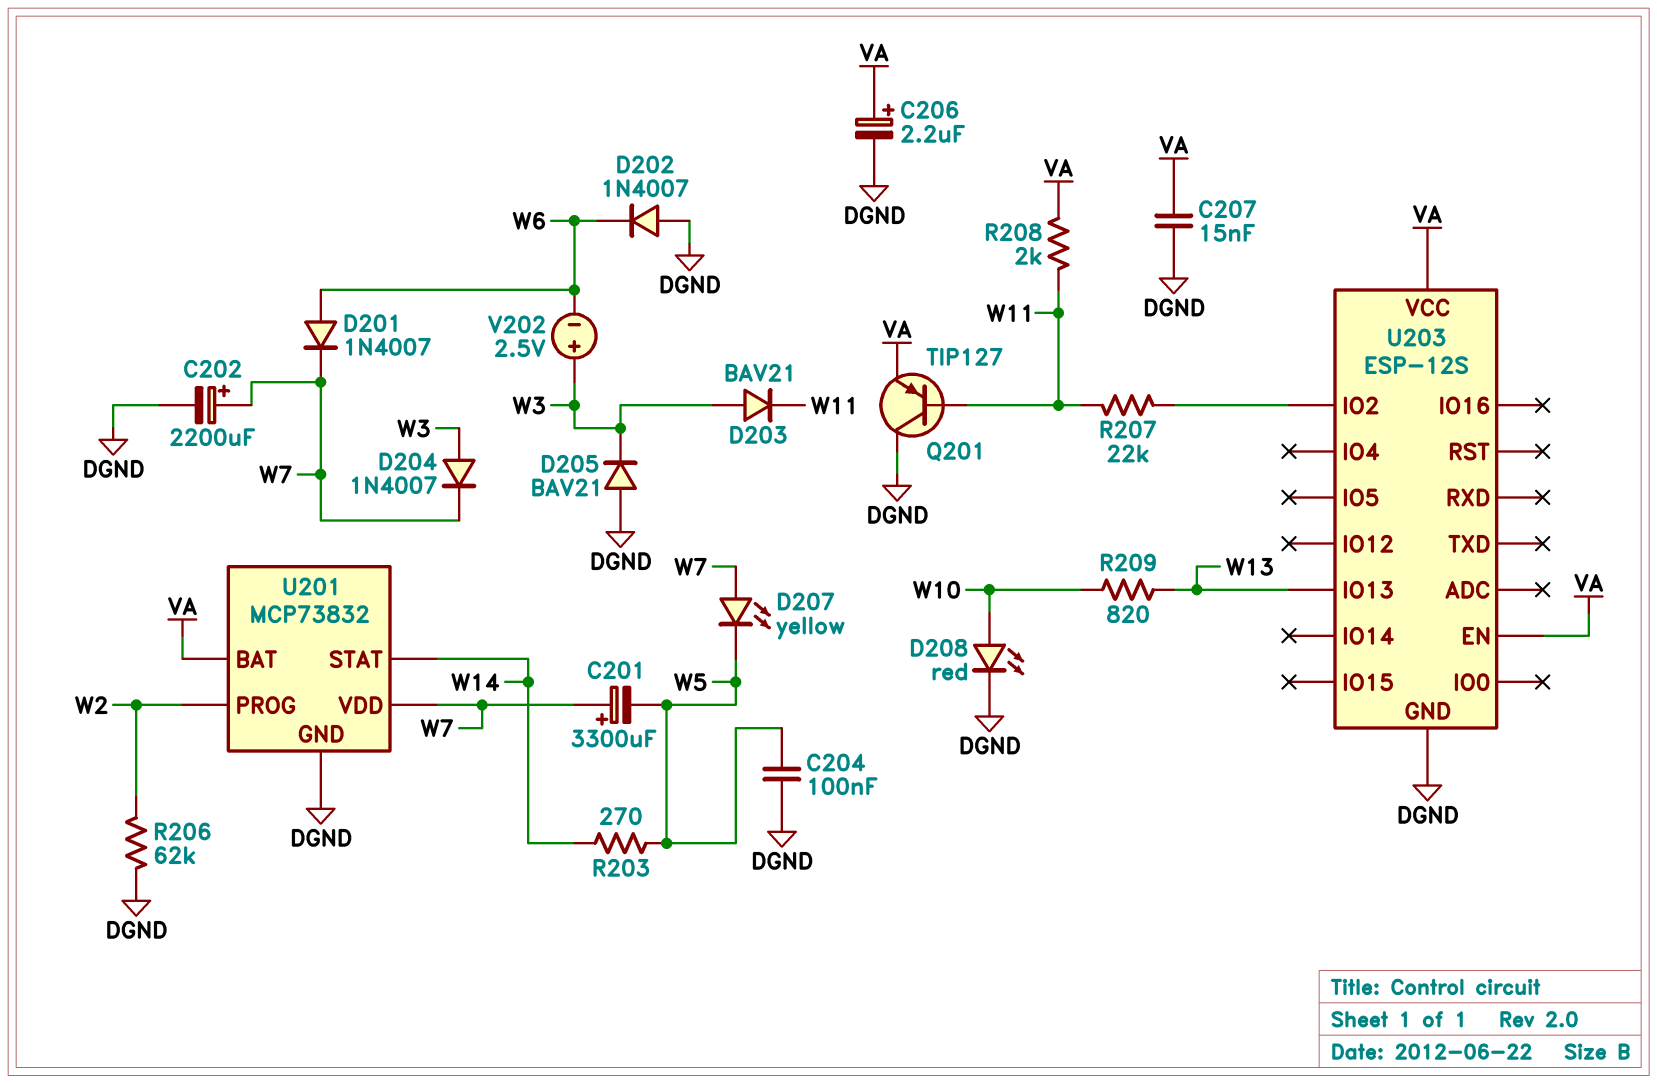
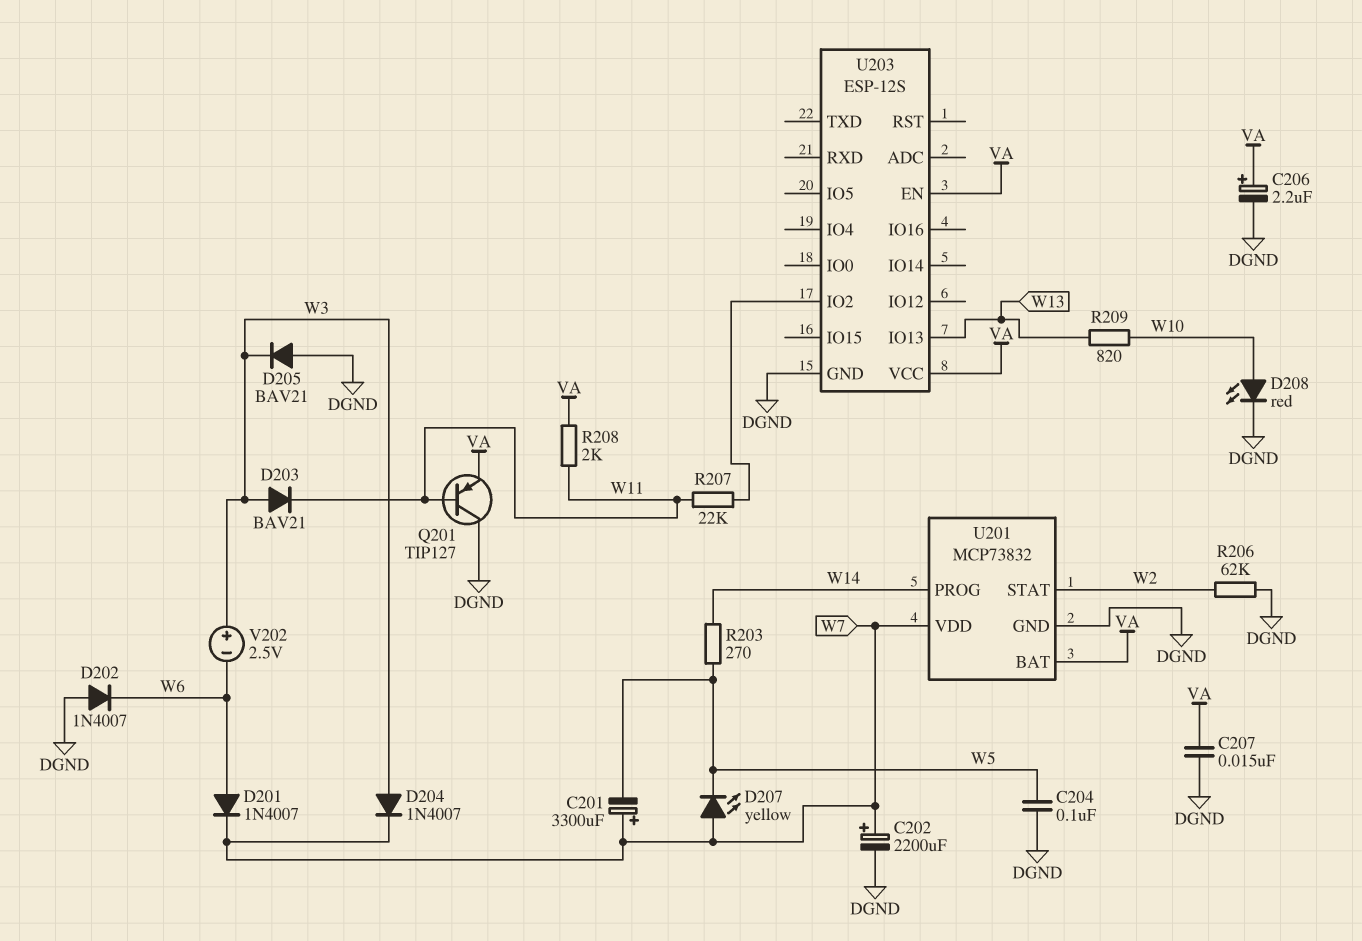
U201 pin PROG: W2 -> W14
U201 pin STAT: W14 -> W2

